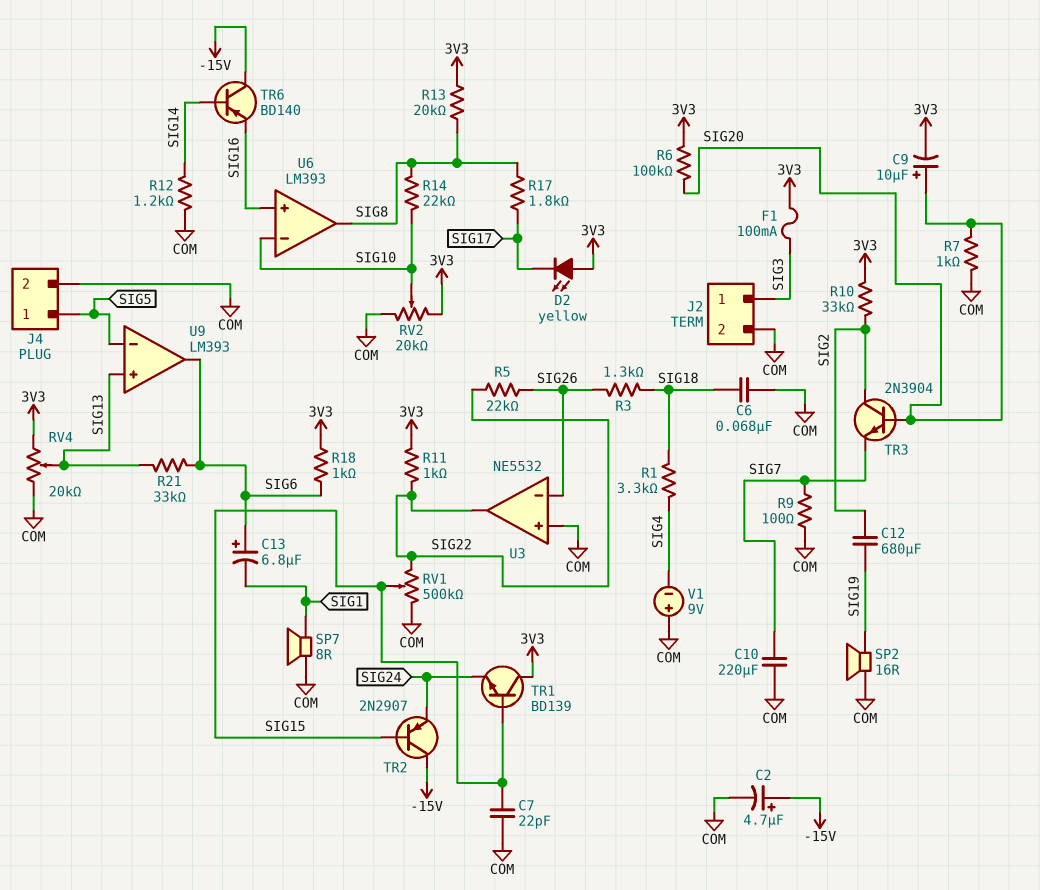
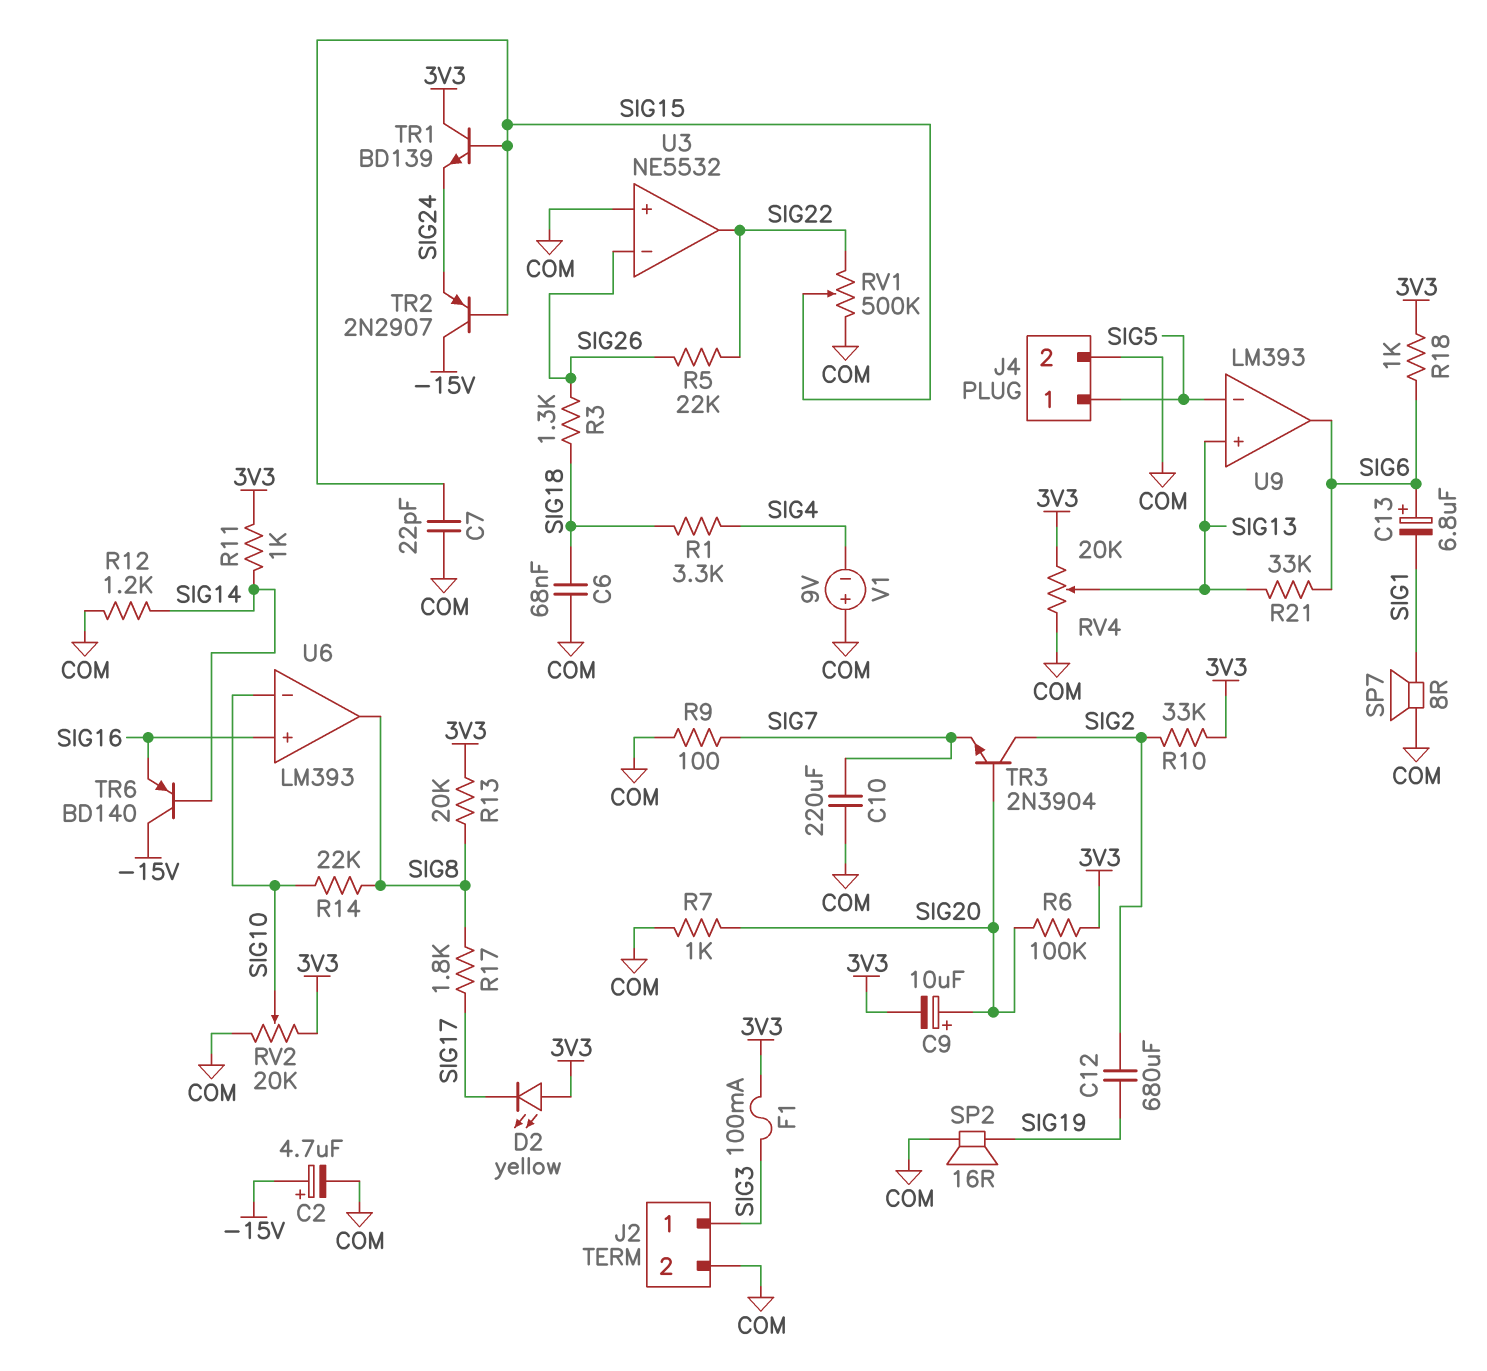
R11: 1k (3V3, SIG22) -> 1k (3V3, SIG14)

